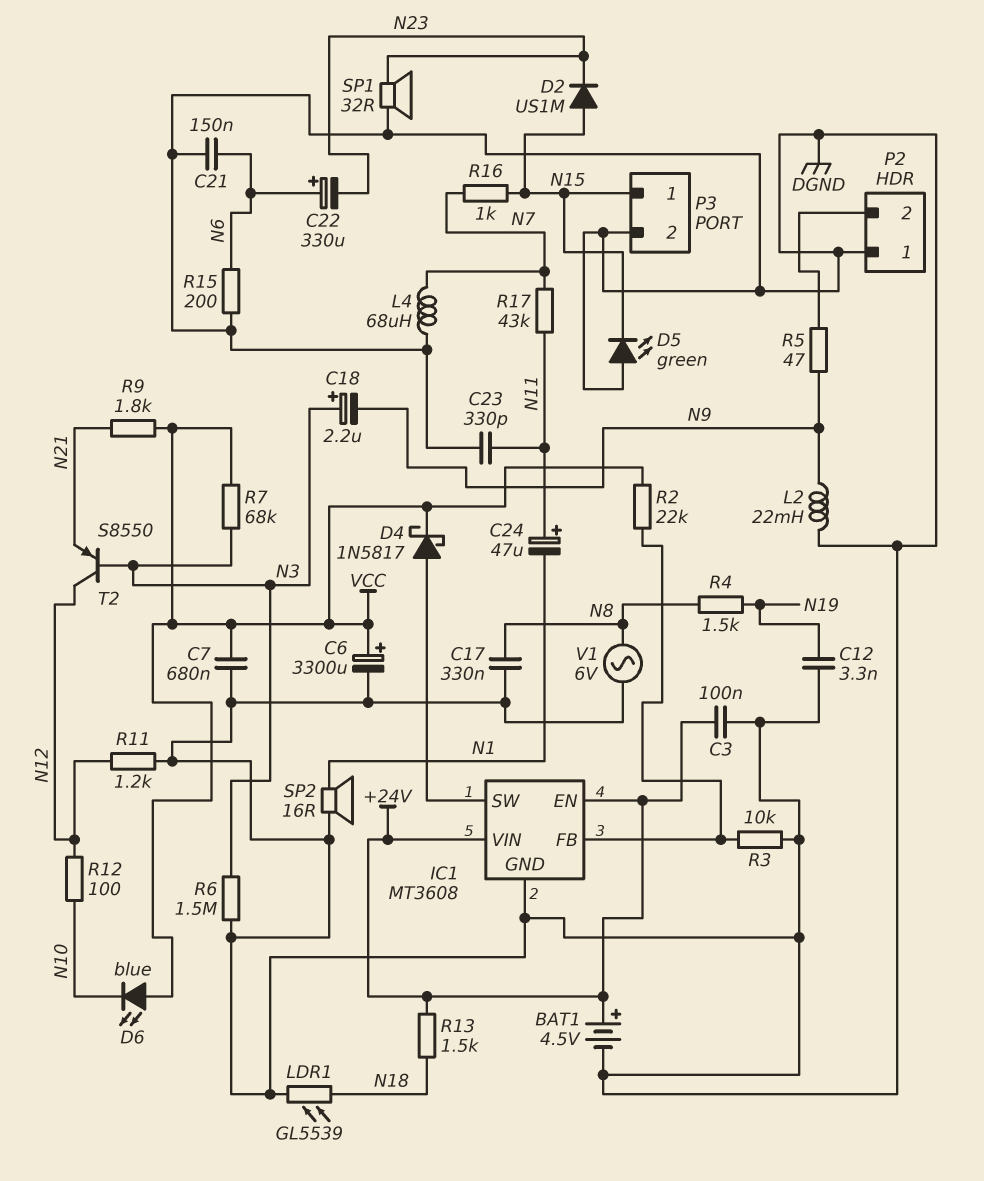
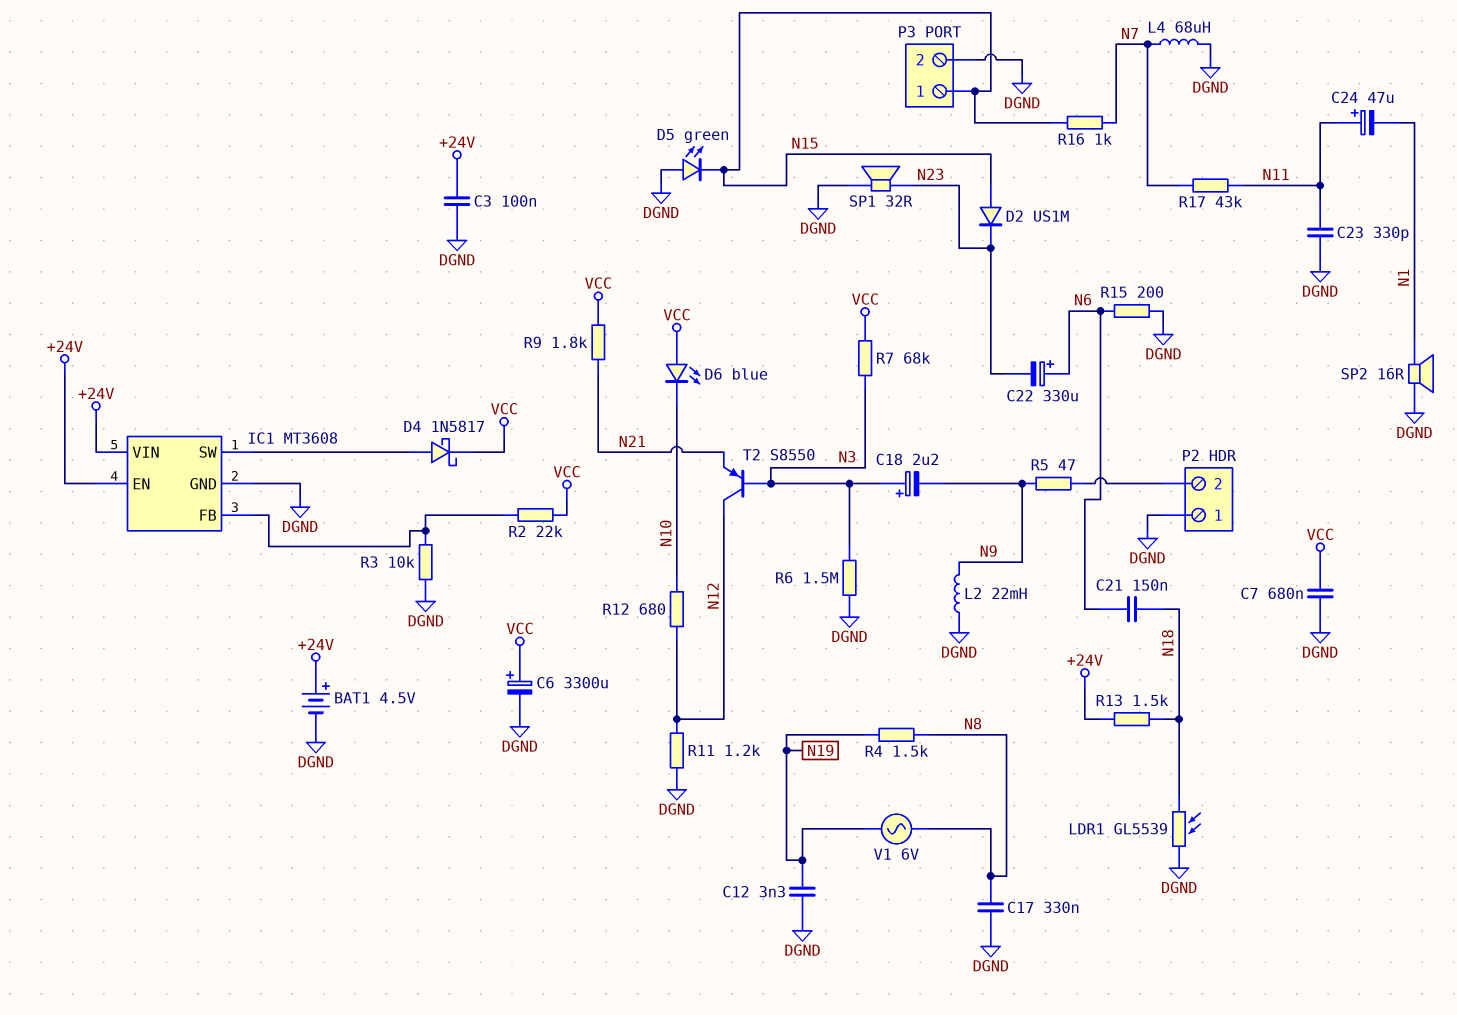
C21: 150nF (DGND, N6) -> 150nF (N6, N18)
R12: 100 (N10, N12) -> 680 (N10, N12)
V1: AC 6V (DGND, N8) -> AC 6V (N8, N19)

